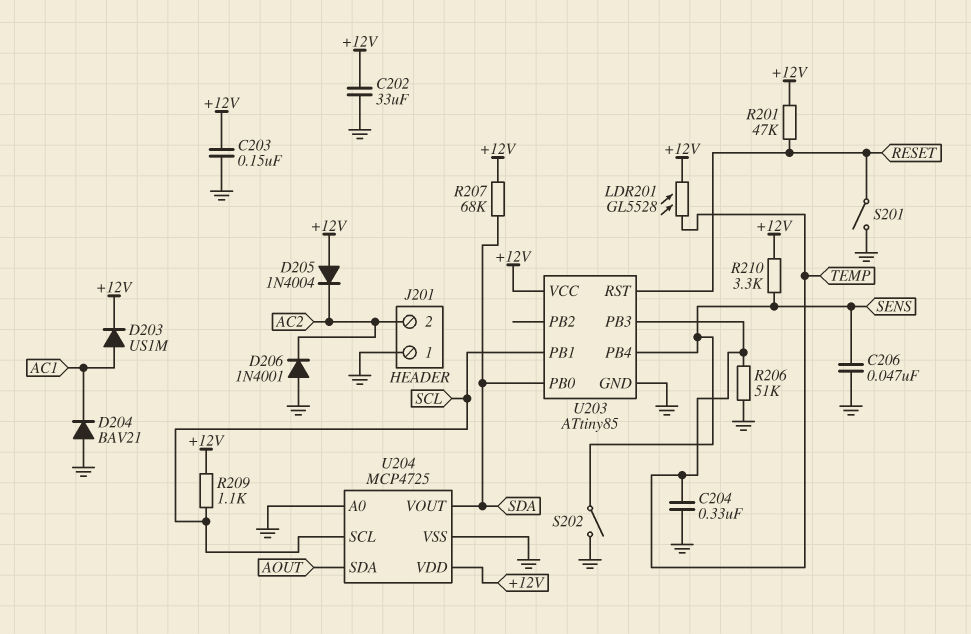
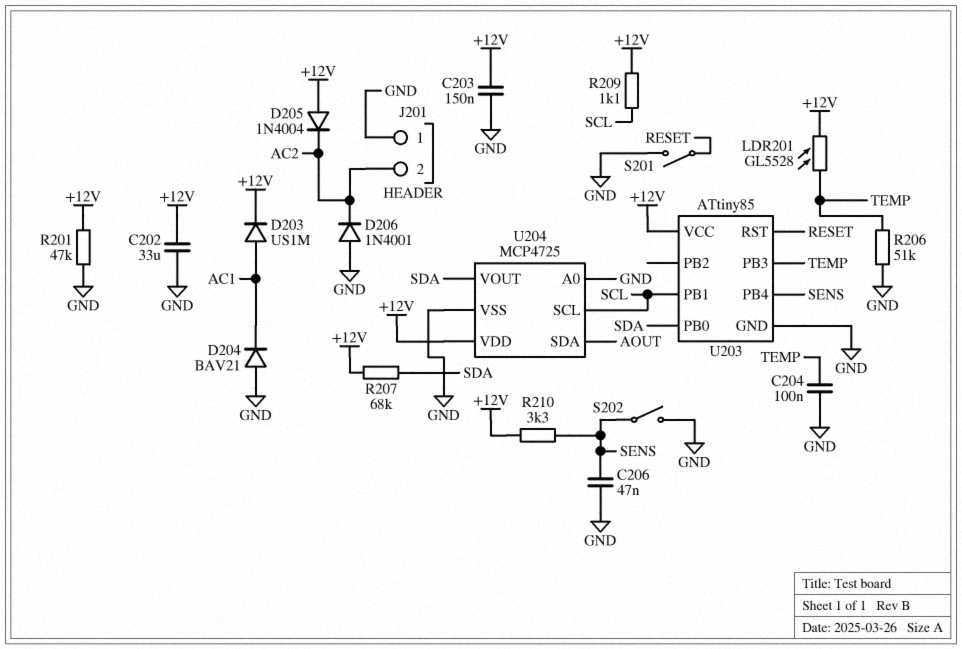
C204: 330nF (GND, TEMP) -> 100nF (GND, TEMP)
R201: 47k (+12V, RESET) -> 47k (+12V, GND)

